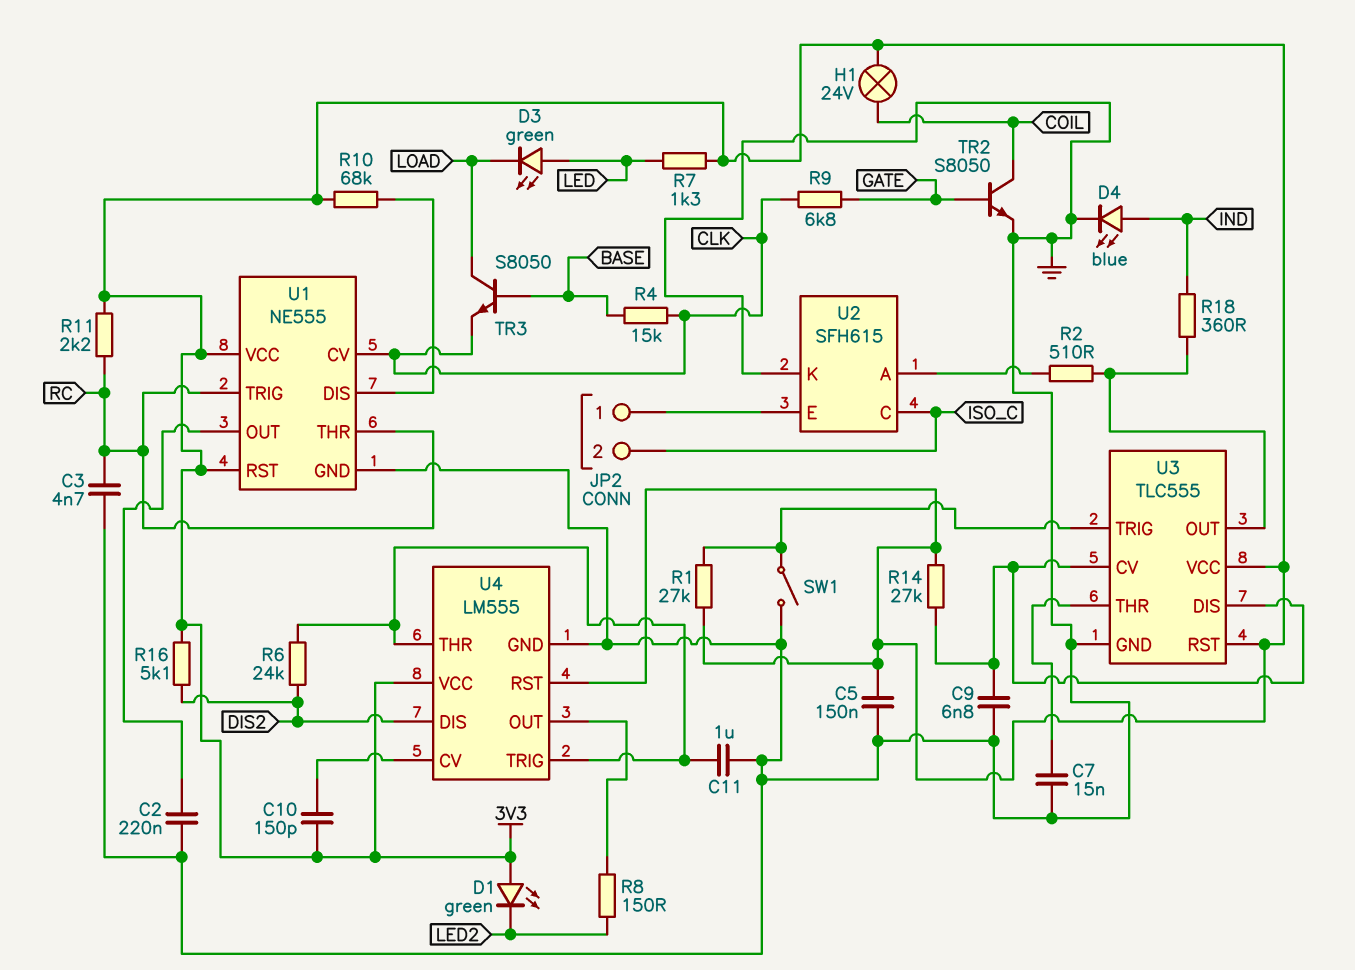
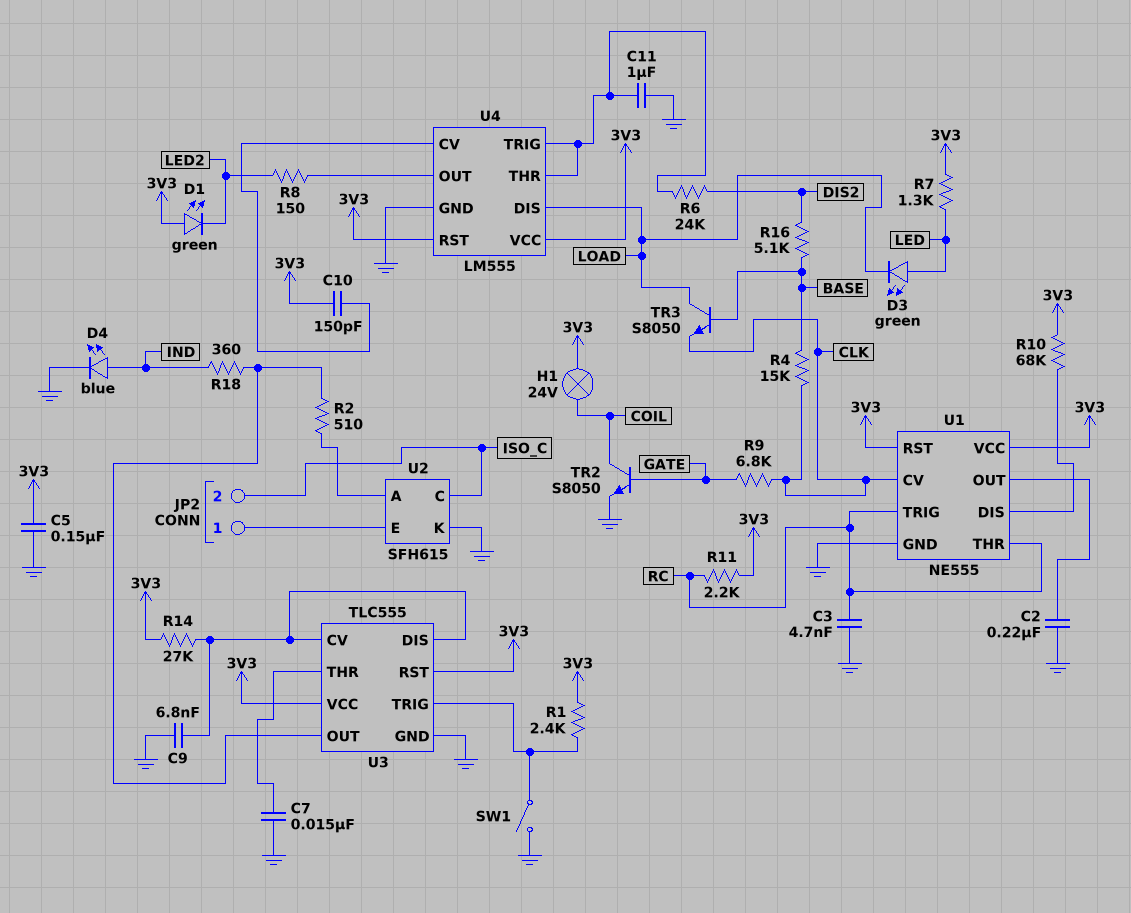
R1: 27k (3V3, U3/TRIG) -> 2.4k (3V3, U3/TRIG)
R16: 5.1k (3V3, DIS2) -> 5.1k (BASE, DIS2)
U4 pin DIS: DIS2 -> LOAD

